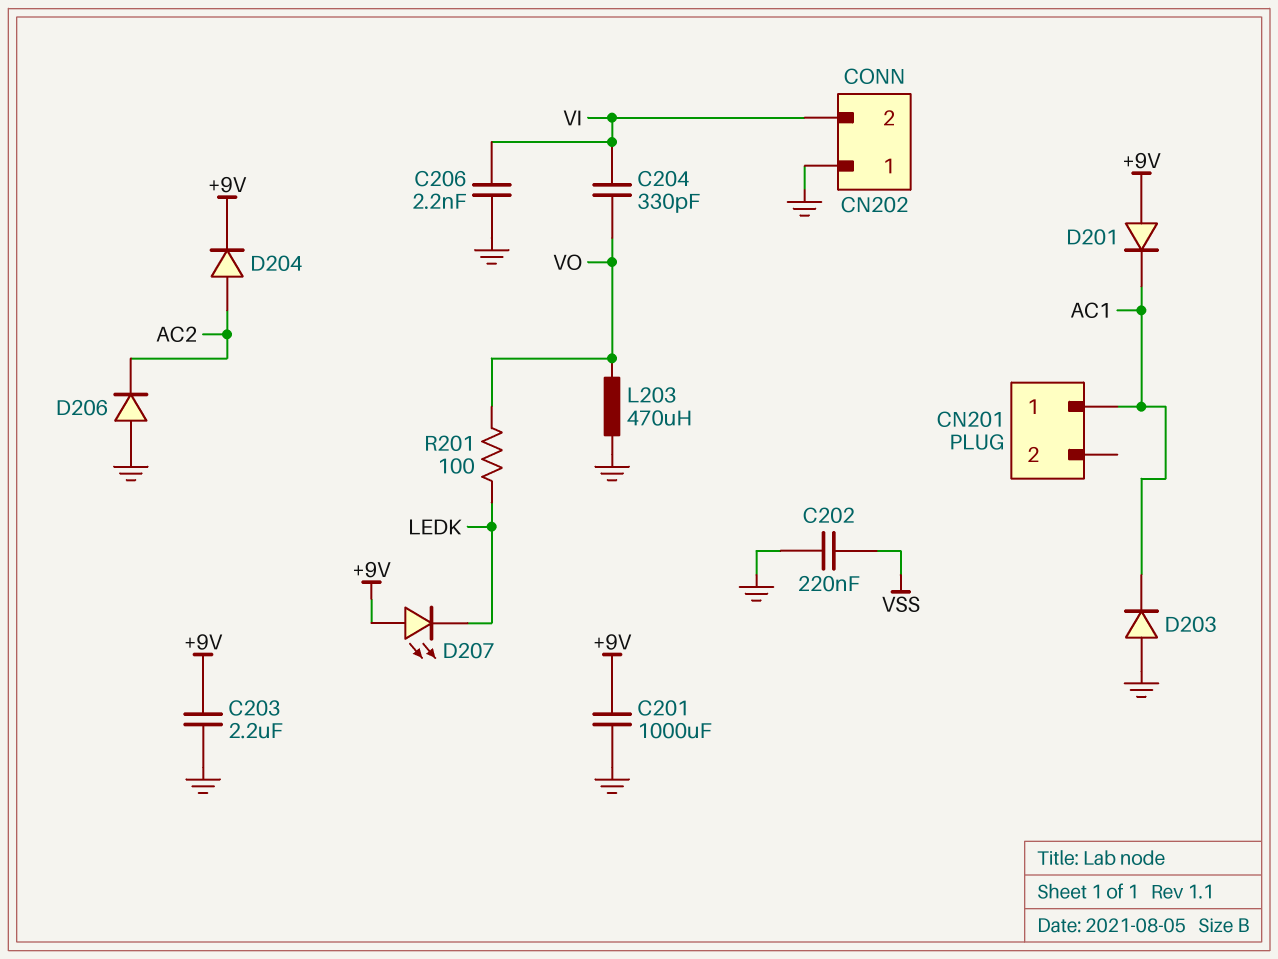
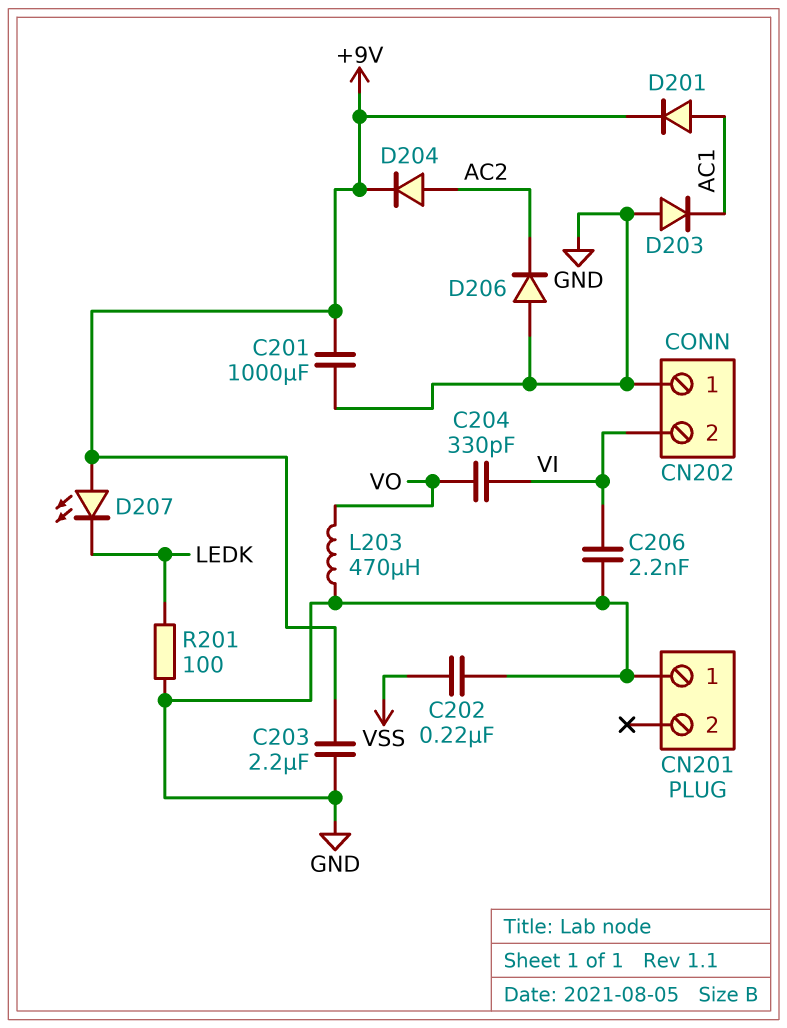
CN201 pin 1: AC1 -> GND
D201: diode (A +9V, K AC1) -> diode (A AC1, K +9V)
R201: 100 (LEDK, VO) -> 100 (GND, LEDK)

